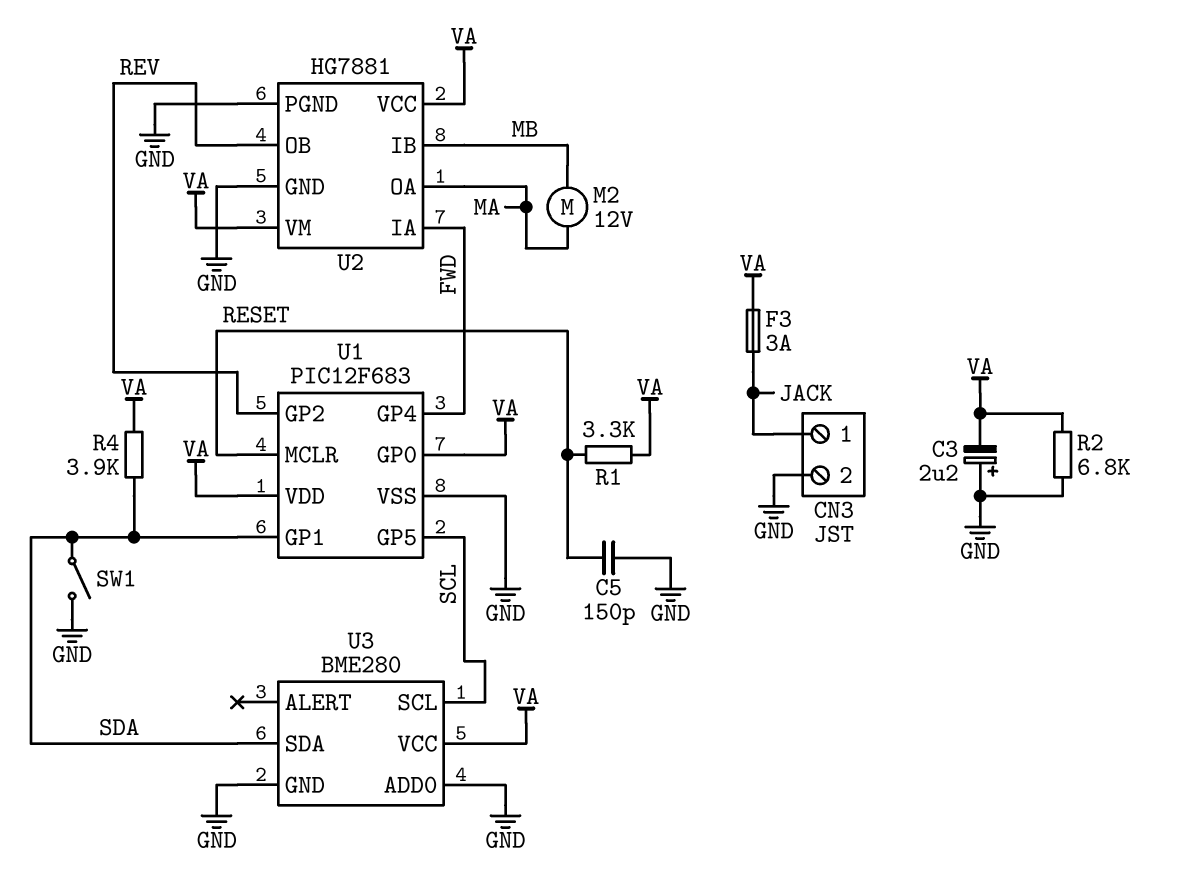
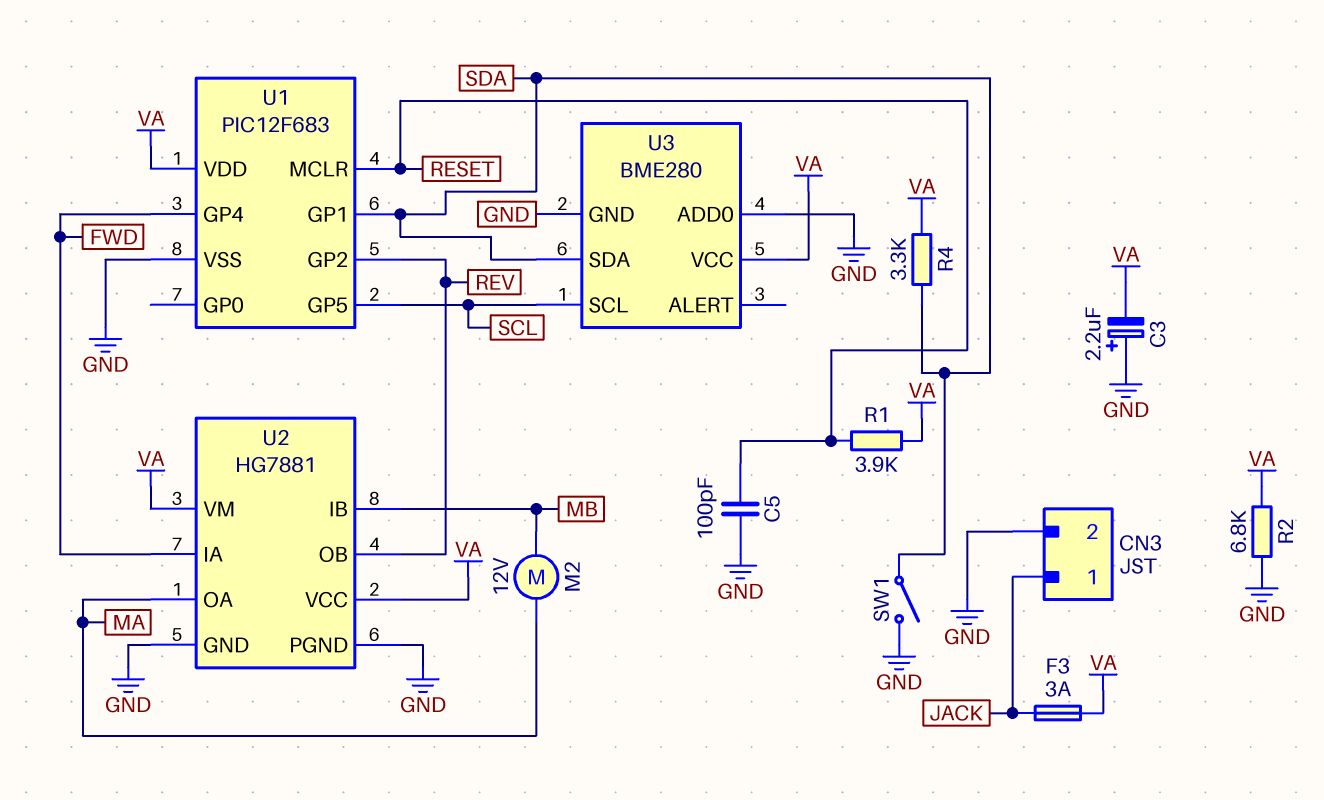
C5: 150pF (GND, RESET) -> 100pF (GND, RESET)
R1: 3.3k (RESET, VA) -> 3.9k (RESET, VA)
R4: 3.9k (SDA, VA) -> 3.3k (SDA, VA)
U1 pin GP0: VA -> none

